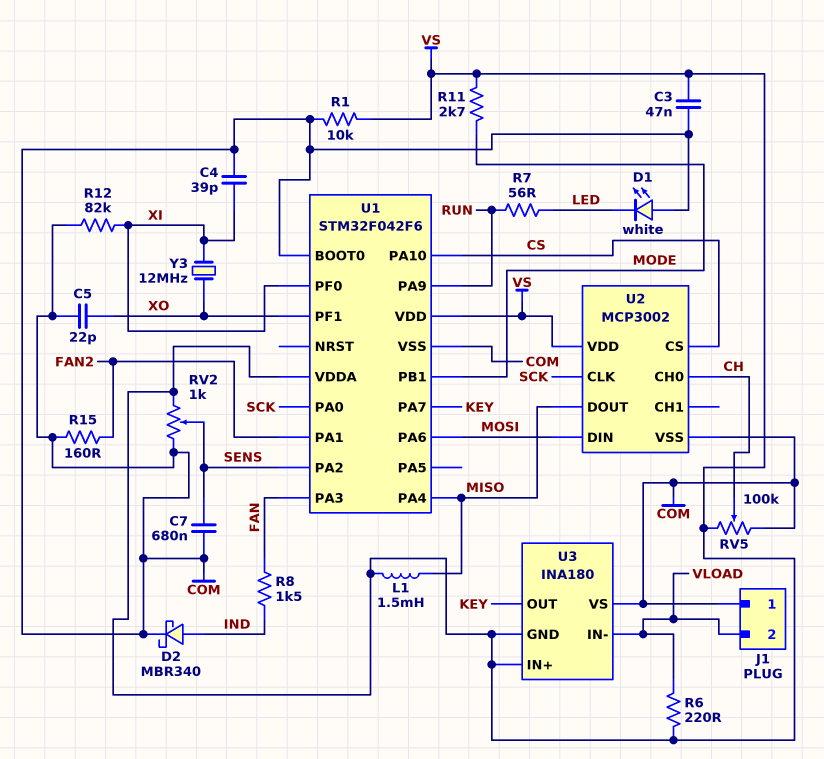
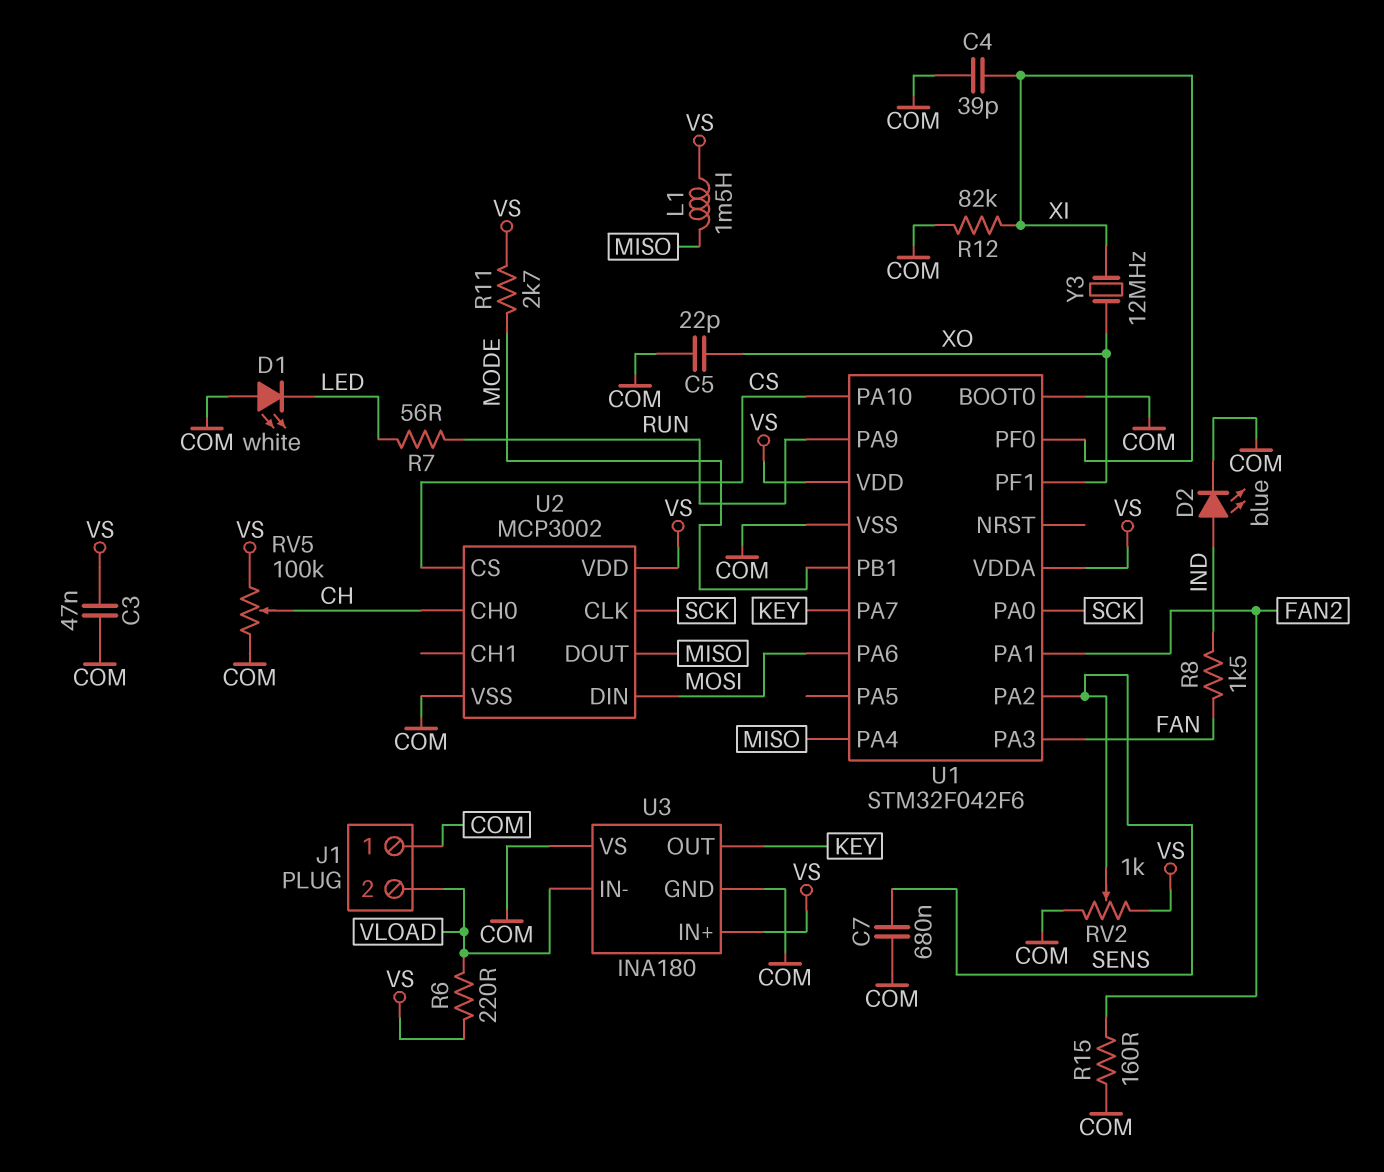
D2: schottky MBR340 (A IND, K COM) -> LED blue (A IND, K COM)
R1: 10k (COM, VS) -> none
U3 pin GND: VS -> COM

